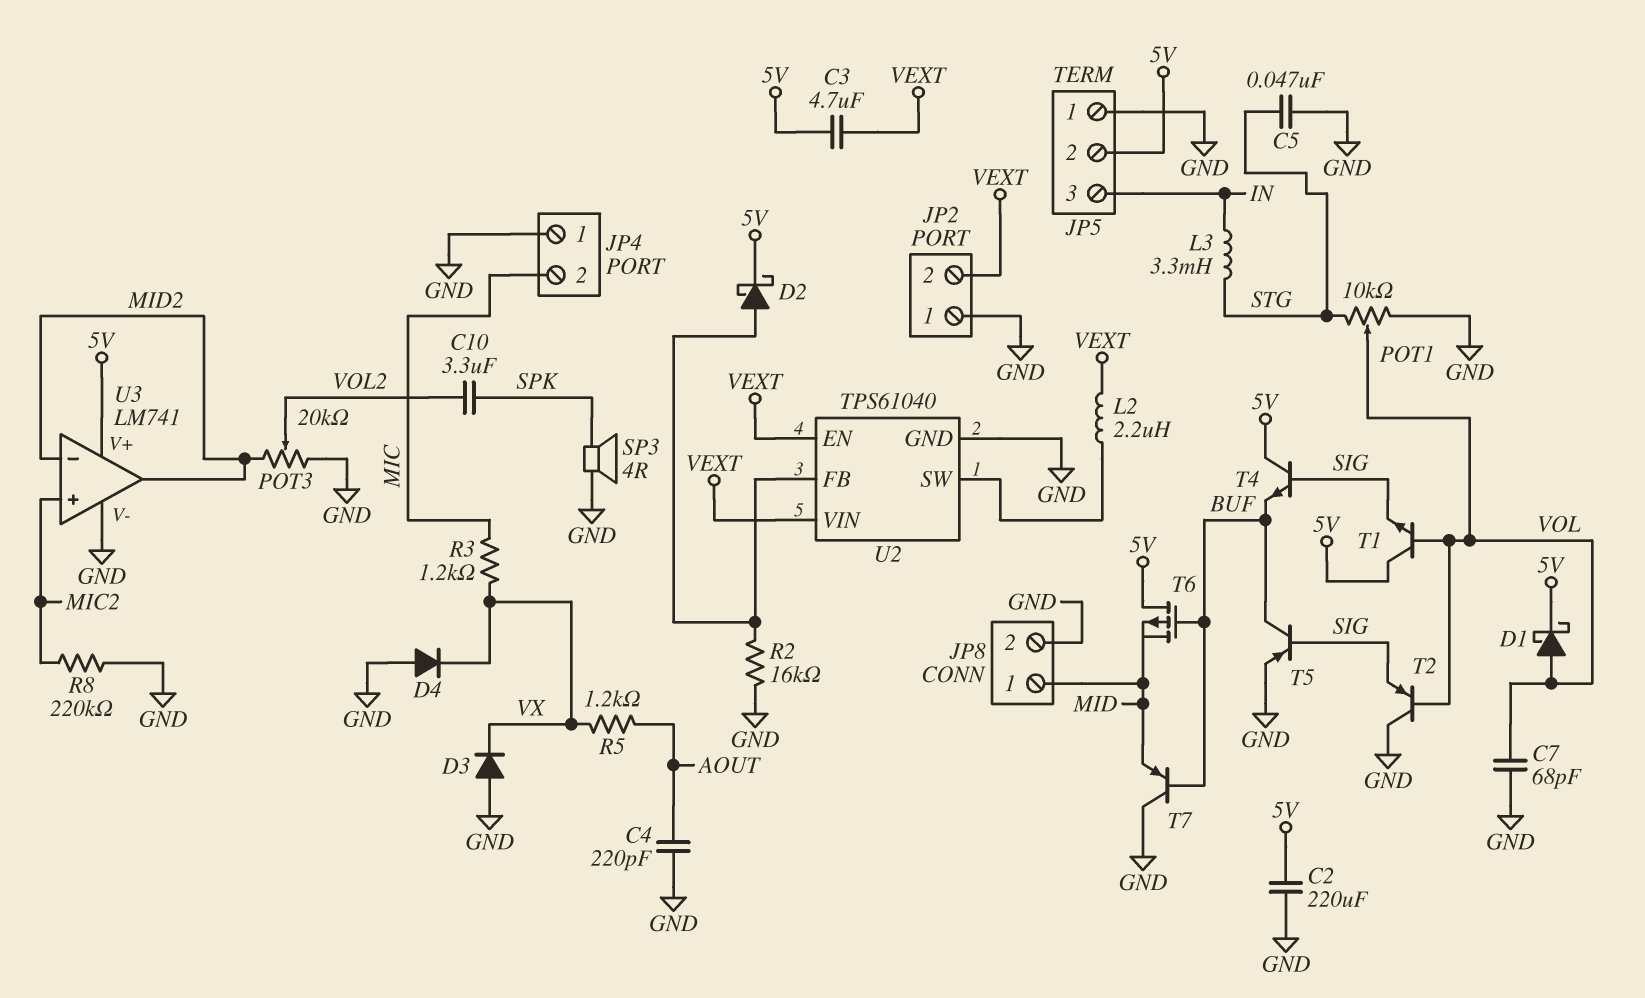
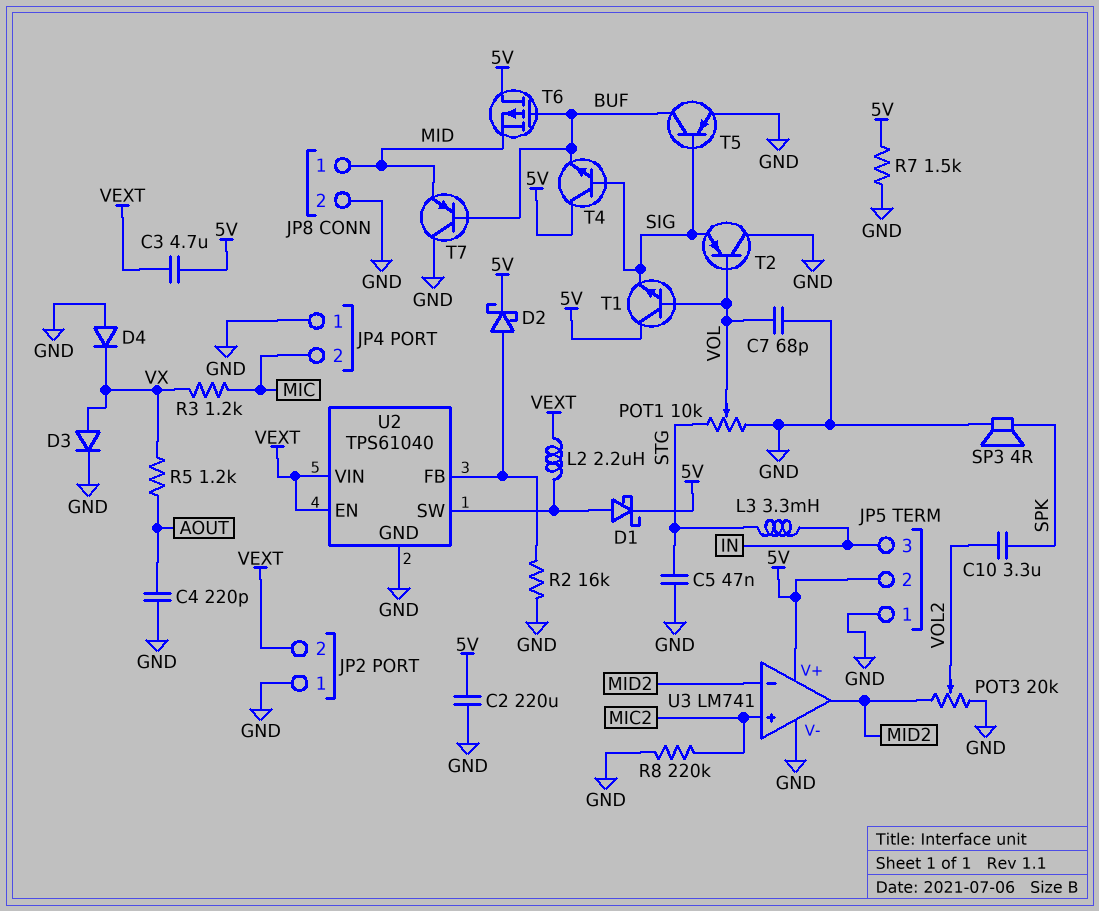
D1: schottky (A VOL, K 5V) -> schottky (A U2/SW, K 5V)
D3: diode (A GND, K VX) -> diode (A VX, K GND)
R7: none -> 1.5k (5V, GND)

